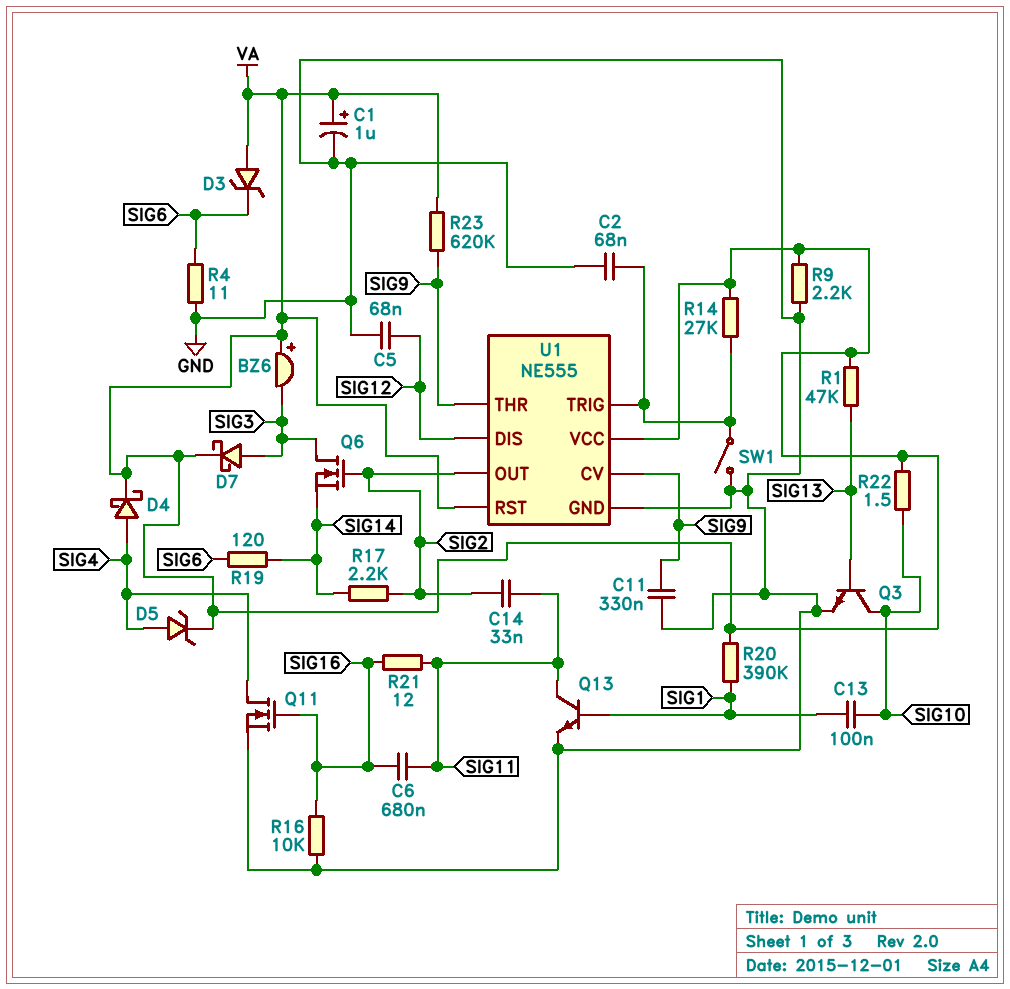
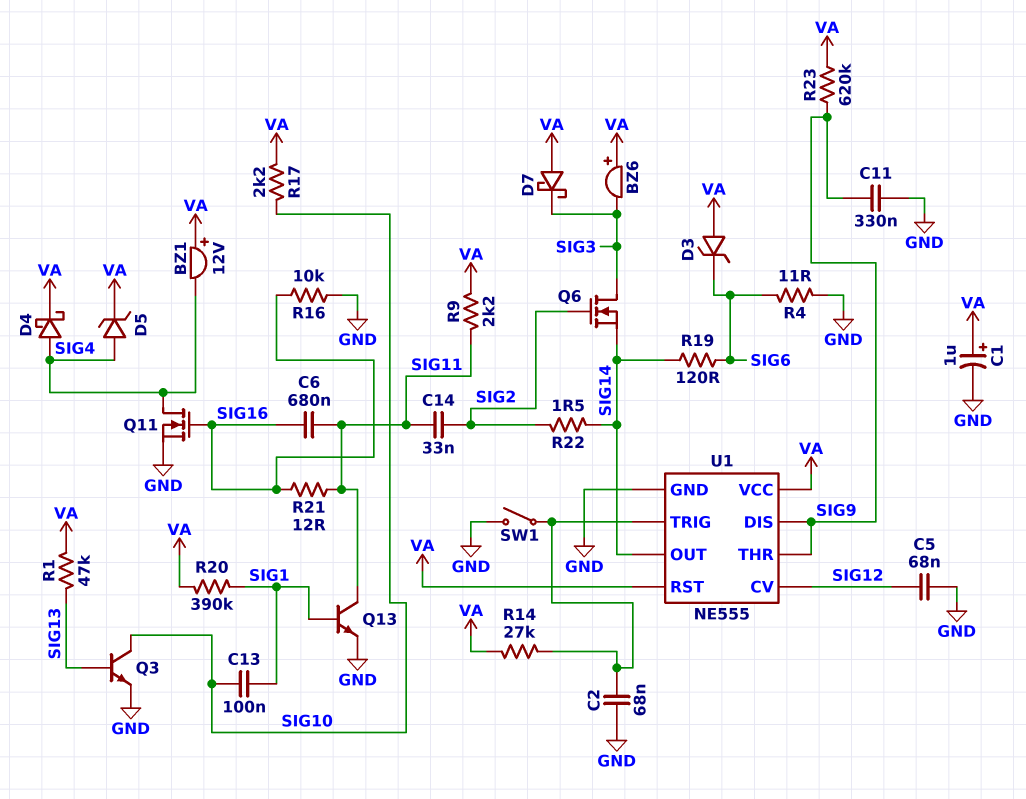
BZ1: none -> buzzer 12V (plus VA, minus SIG4)
D7: schottky (A SIG3, K VA) -> schottky (A VA, K SIG3)
R9: 2.2k (GND, VA) -> 2.2k (SIG11, VA)
R17: 2.2k (SIG2, SIG14) -> 2.2k (SIG10, VA)
R22: 1.5 (SIG10, VA) -> 1.5 (SIG2, SIG14)
U1 pin CV: SIG9 -> SIG12
U1 pin DIS: SIG12 -> SIG9
U1 pin OUT: SIG2 -> SIG14

